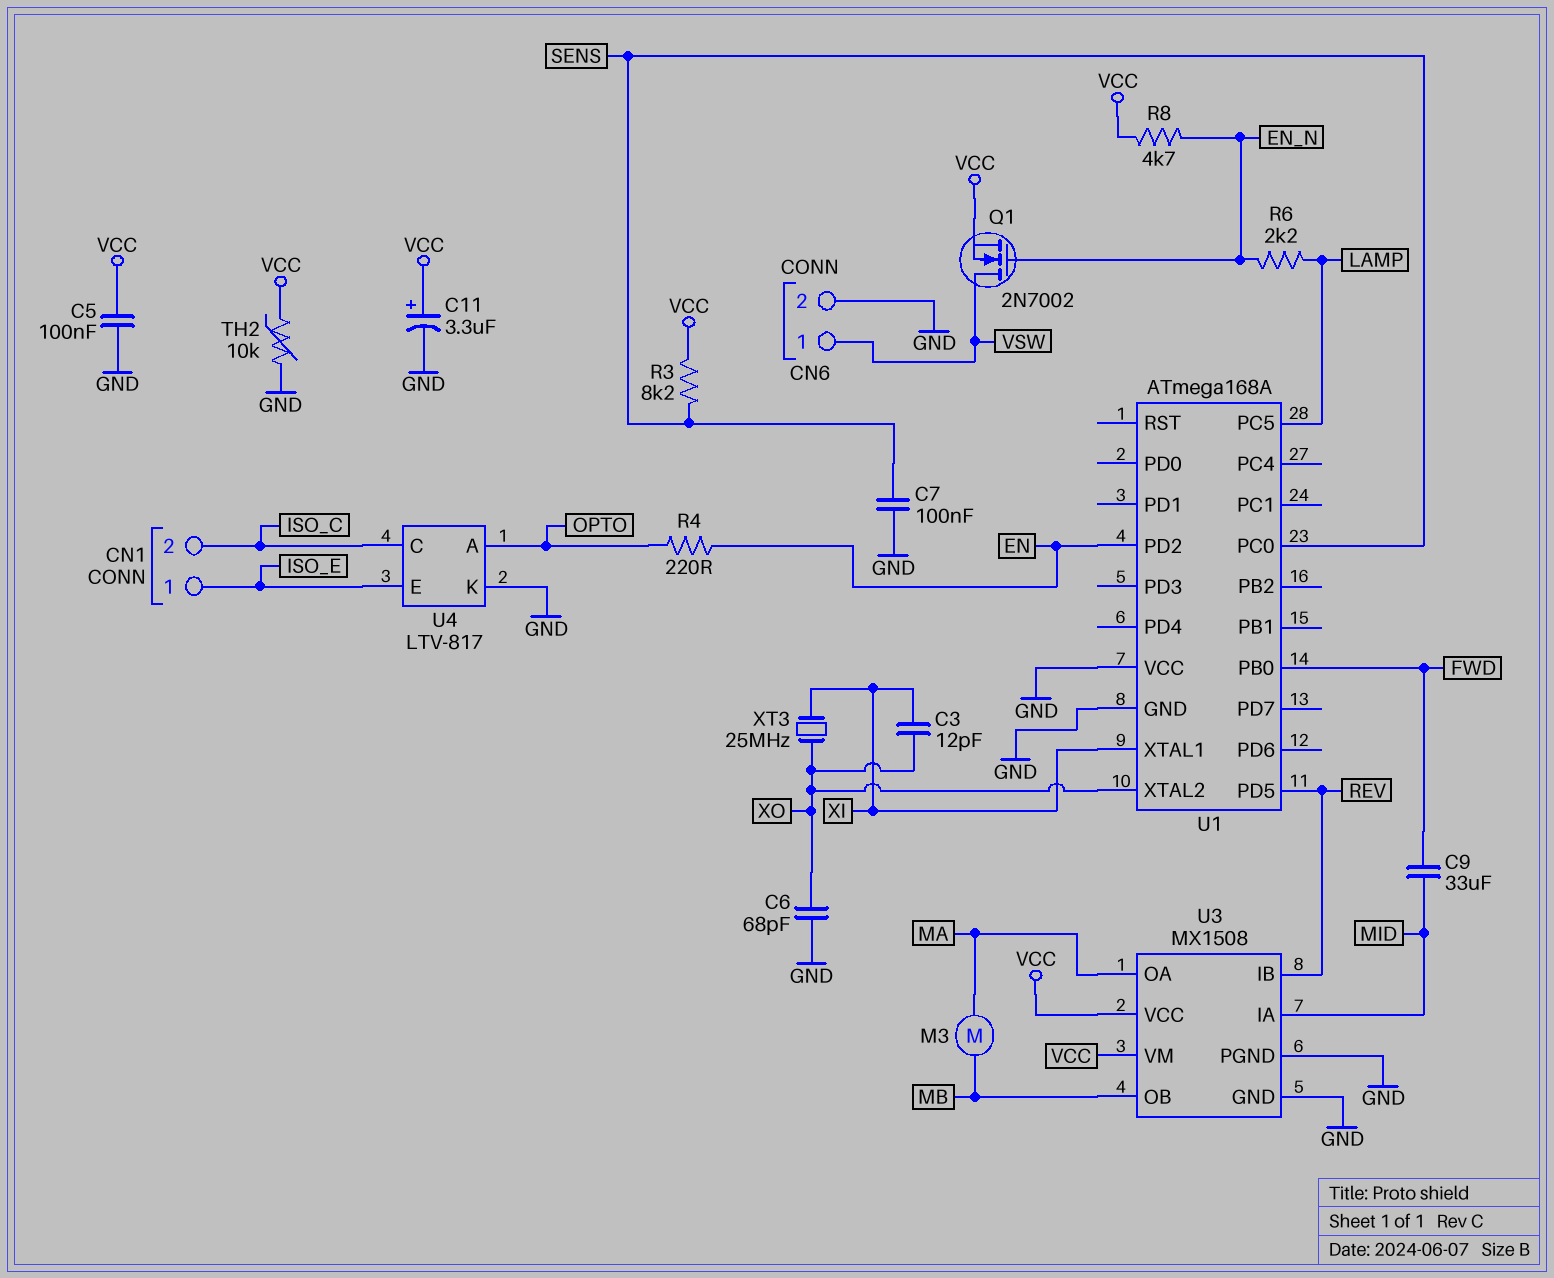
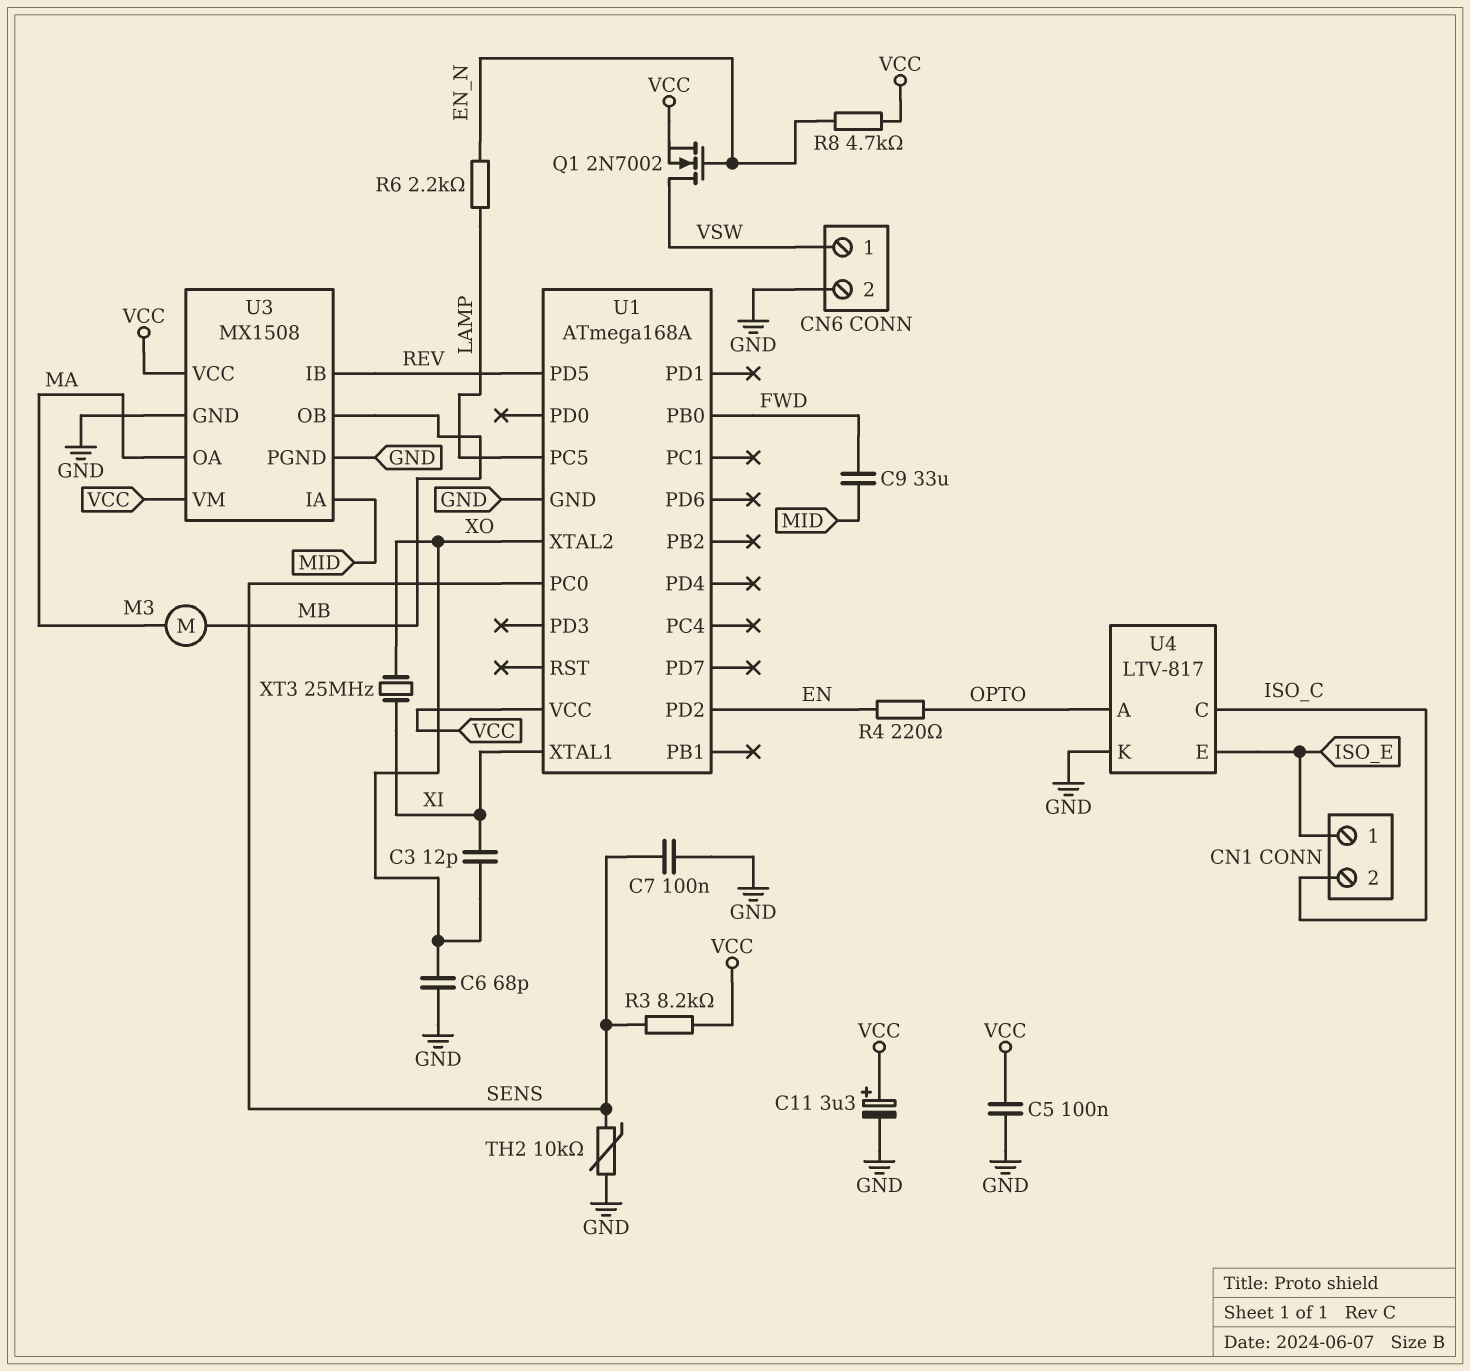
TH2: 10k (GND, VCC) -> 10k (GND, SENS)
U1 pin VCC: GND -> VCC

